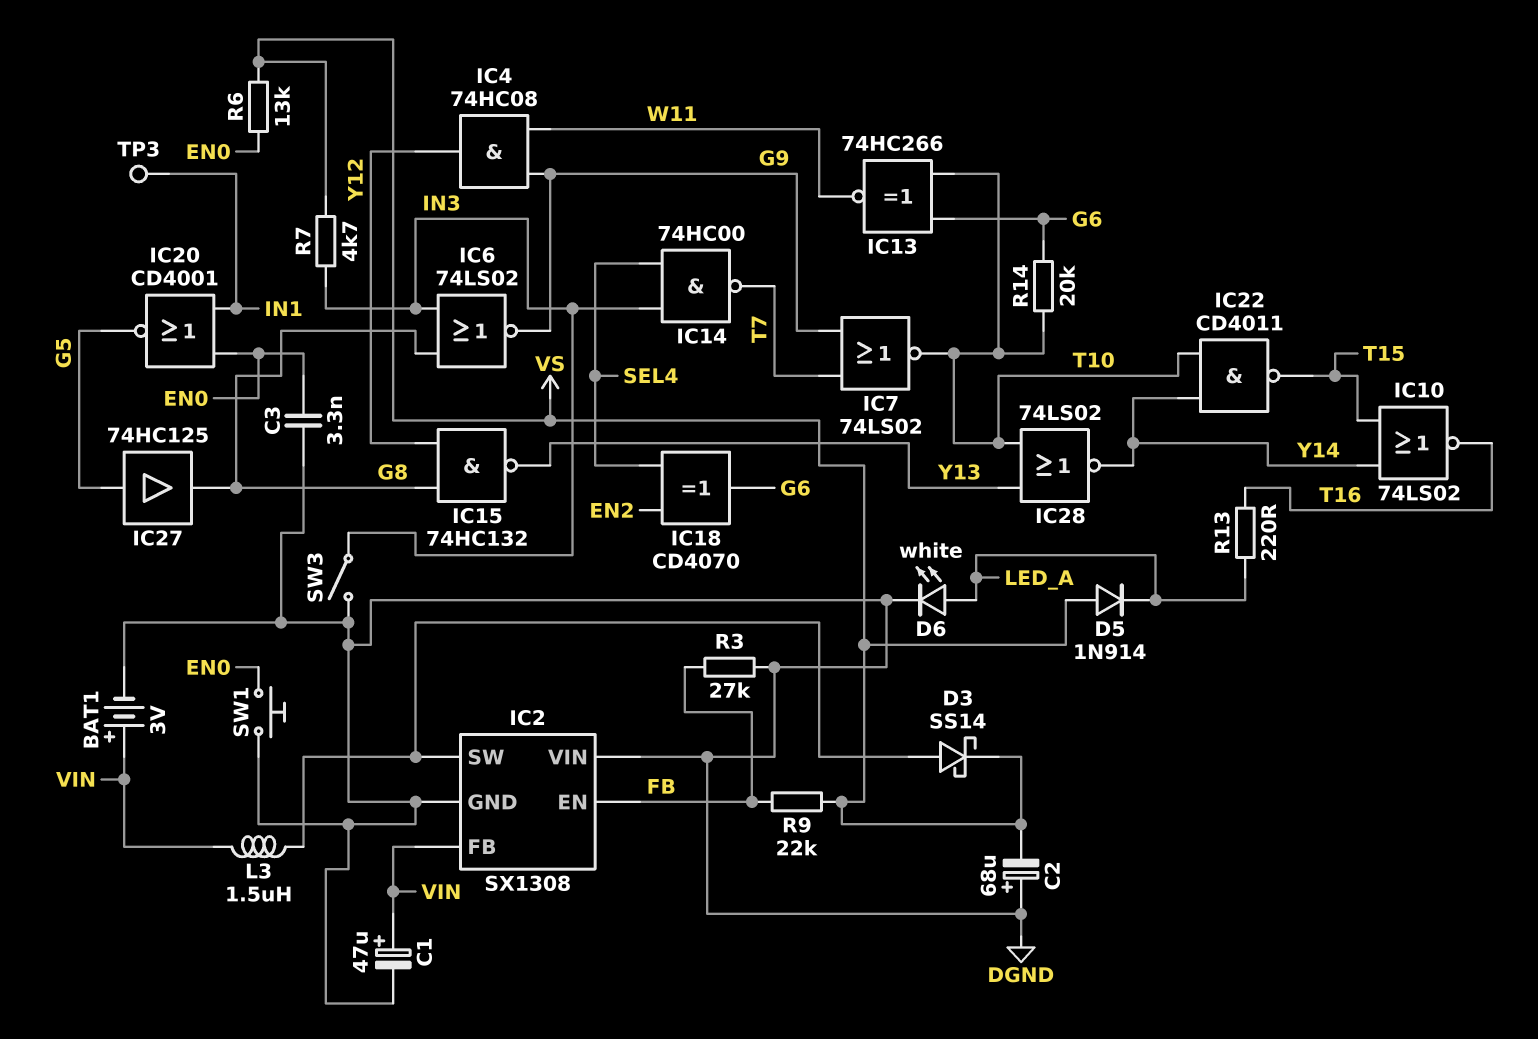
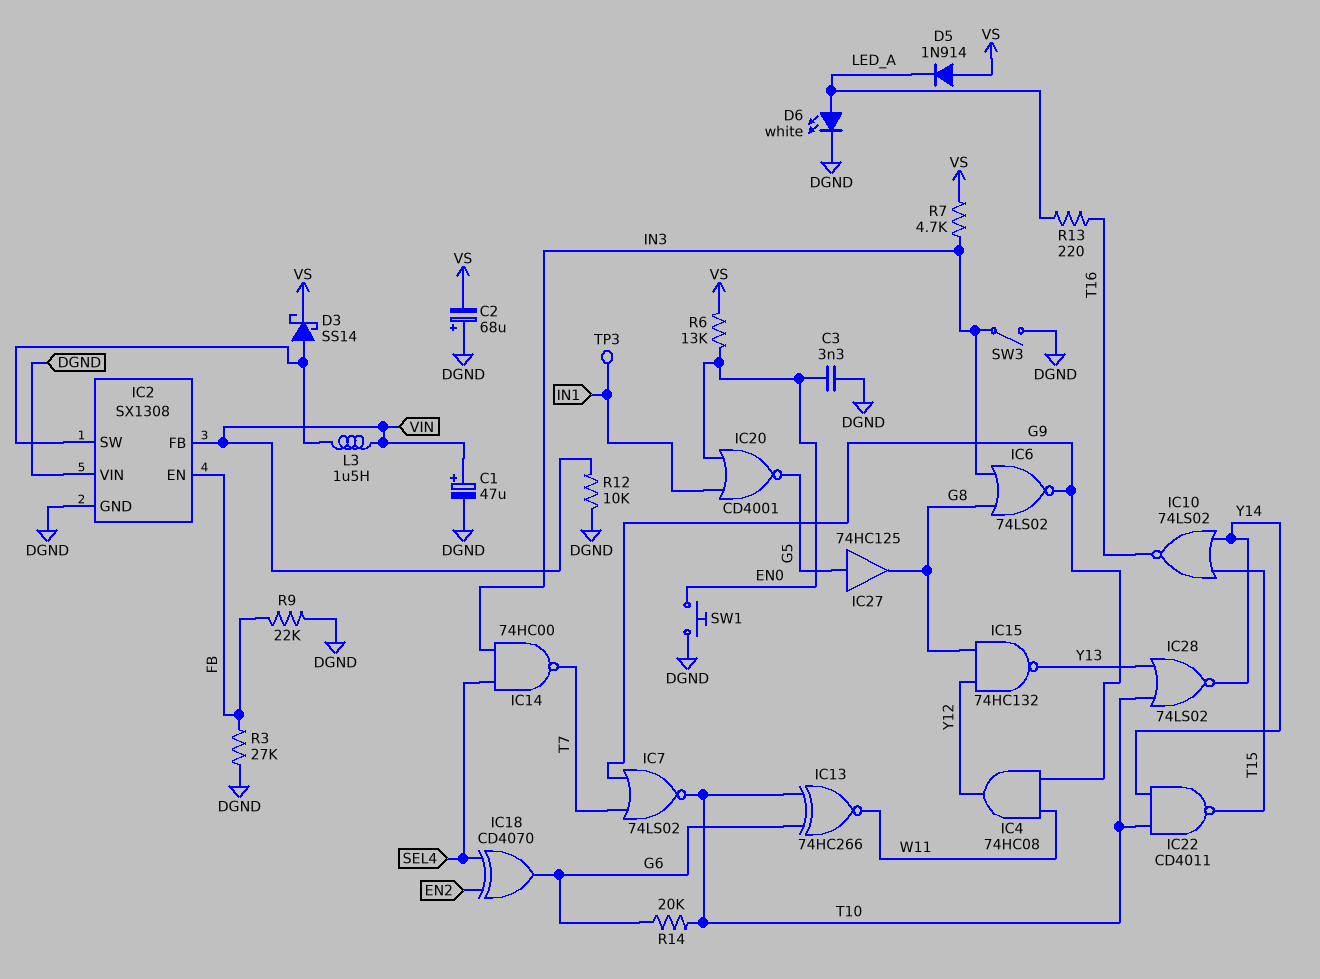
BAT1: 3V (plus VIN, minus DGND) -> none
R9: 22k (FB, VS) -> 22k (DGND, FB)
R12: none -> 10k (DGND, VIN)

